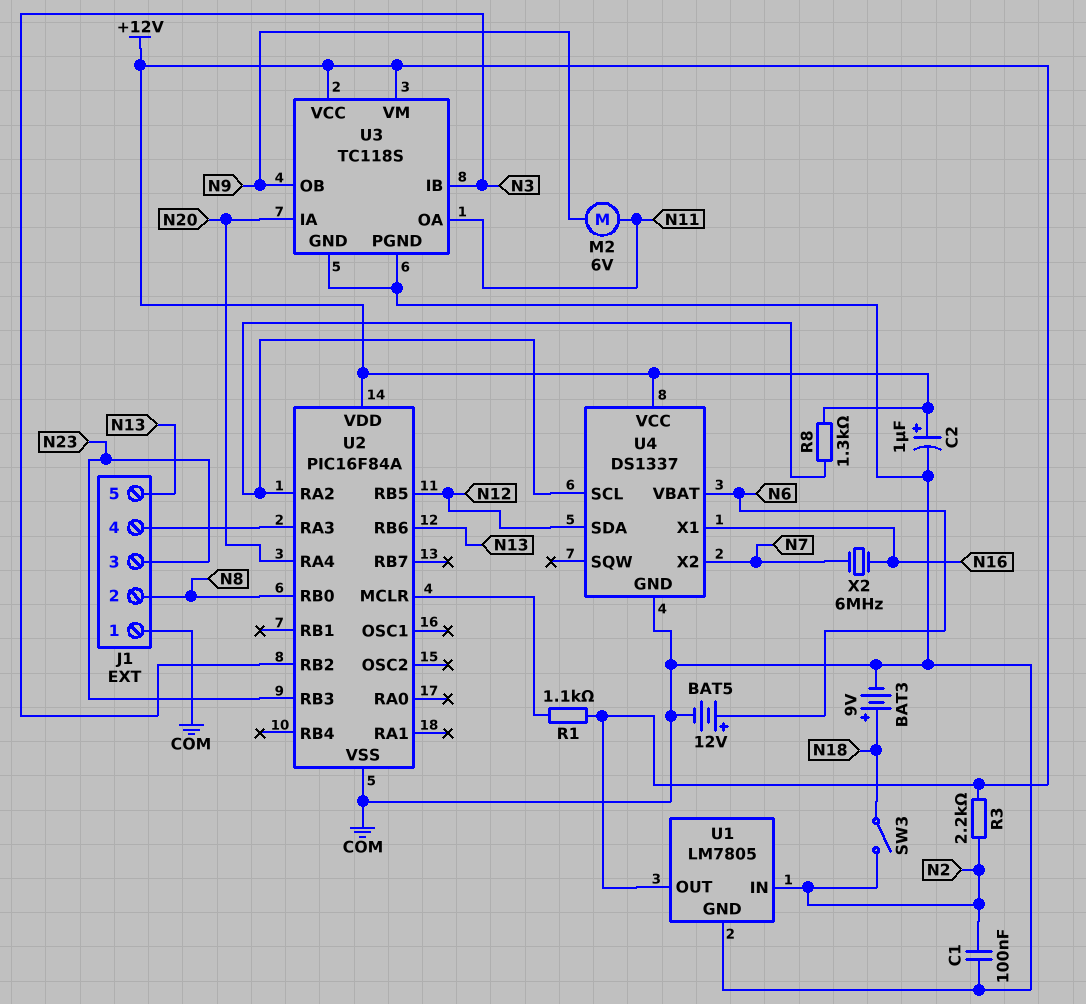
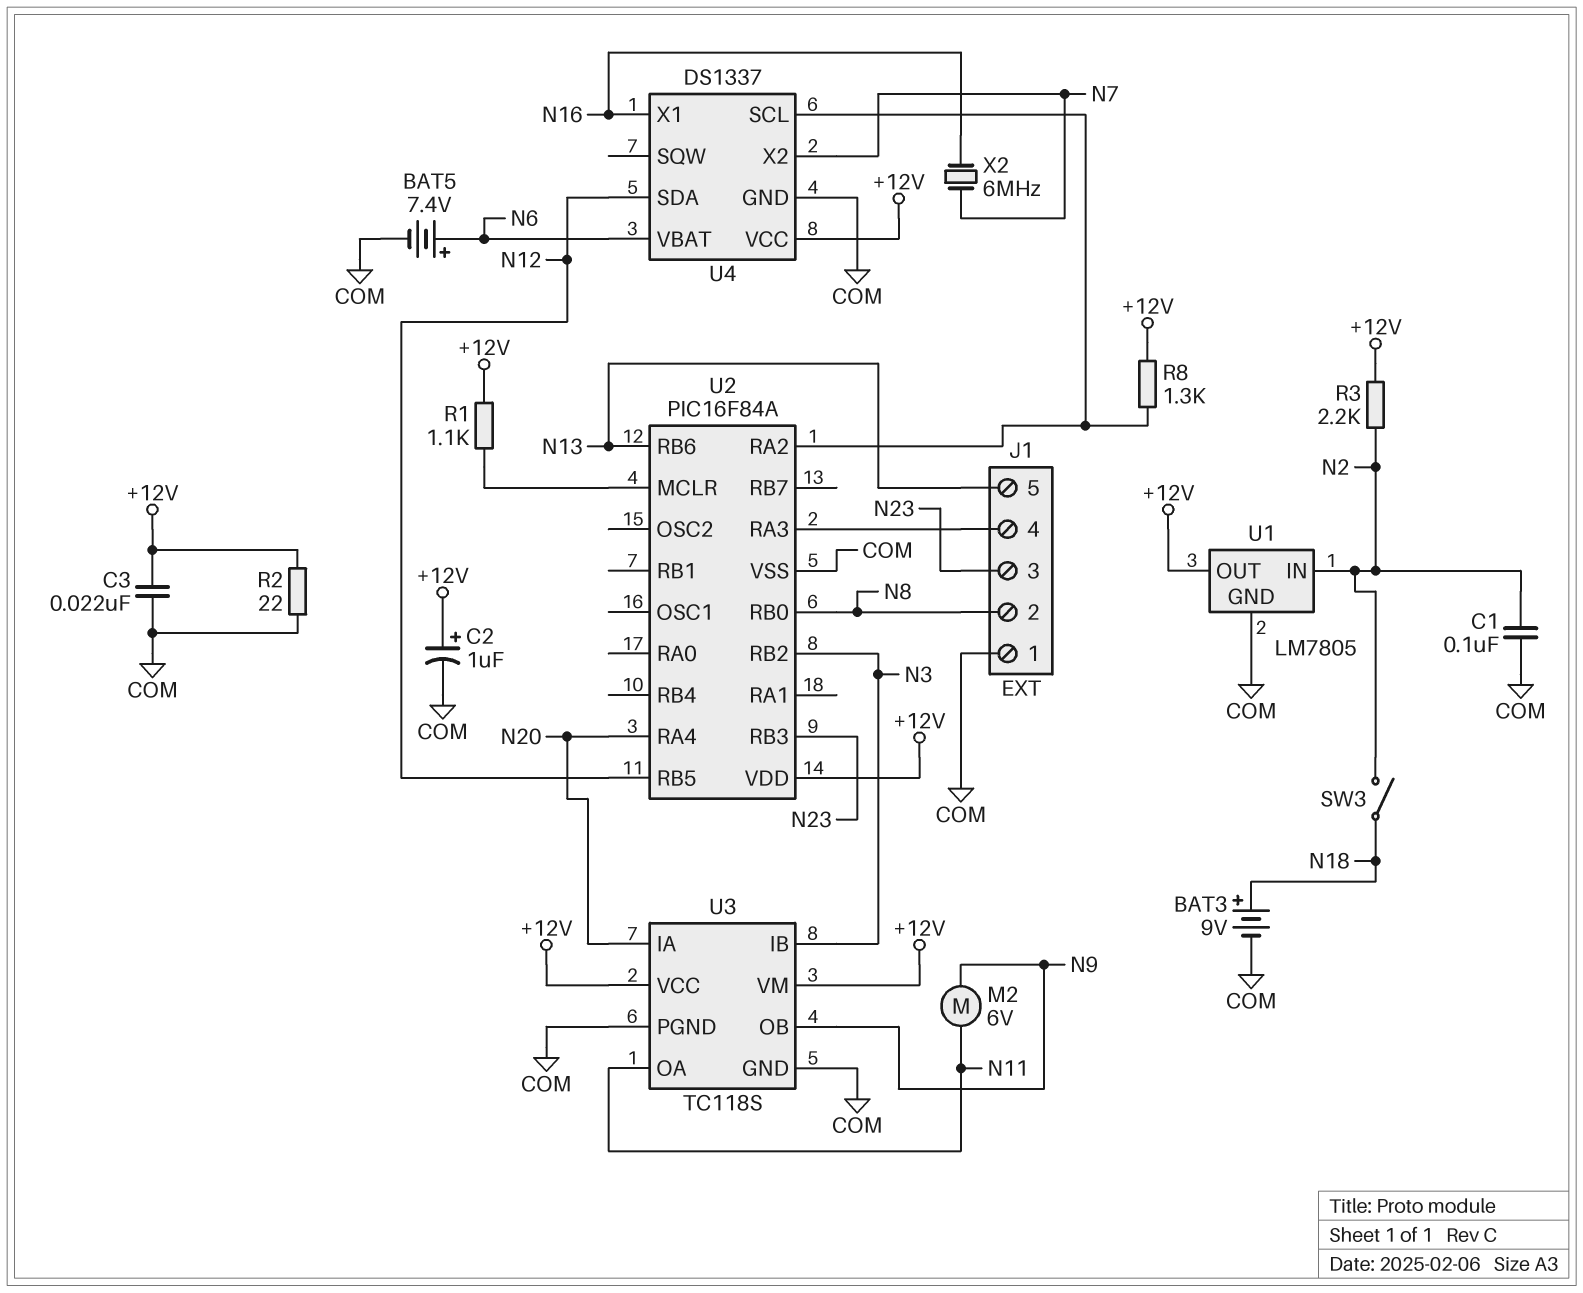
BAT5: 12V (plus N6, minus COM) -> 7.4V (plus N6, minus COM)
C3: none -> 22nF (+12V, COM)
R2: none -> 22 (+12V, COM)

